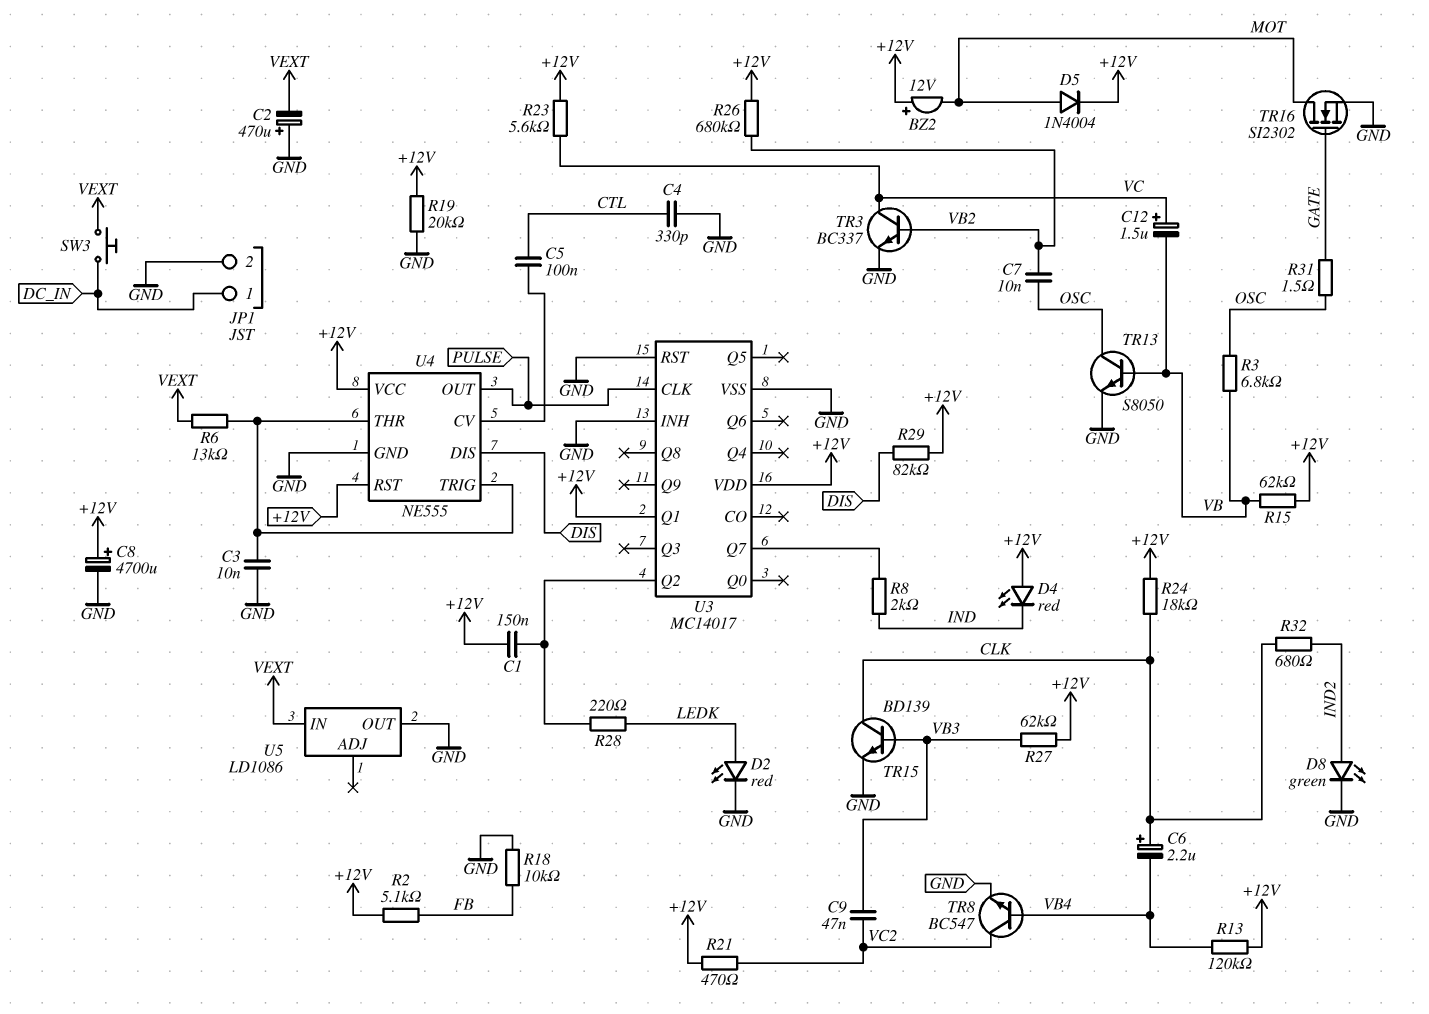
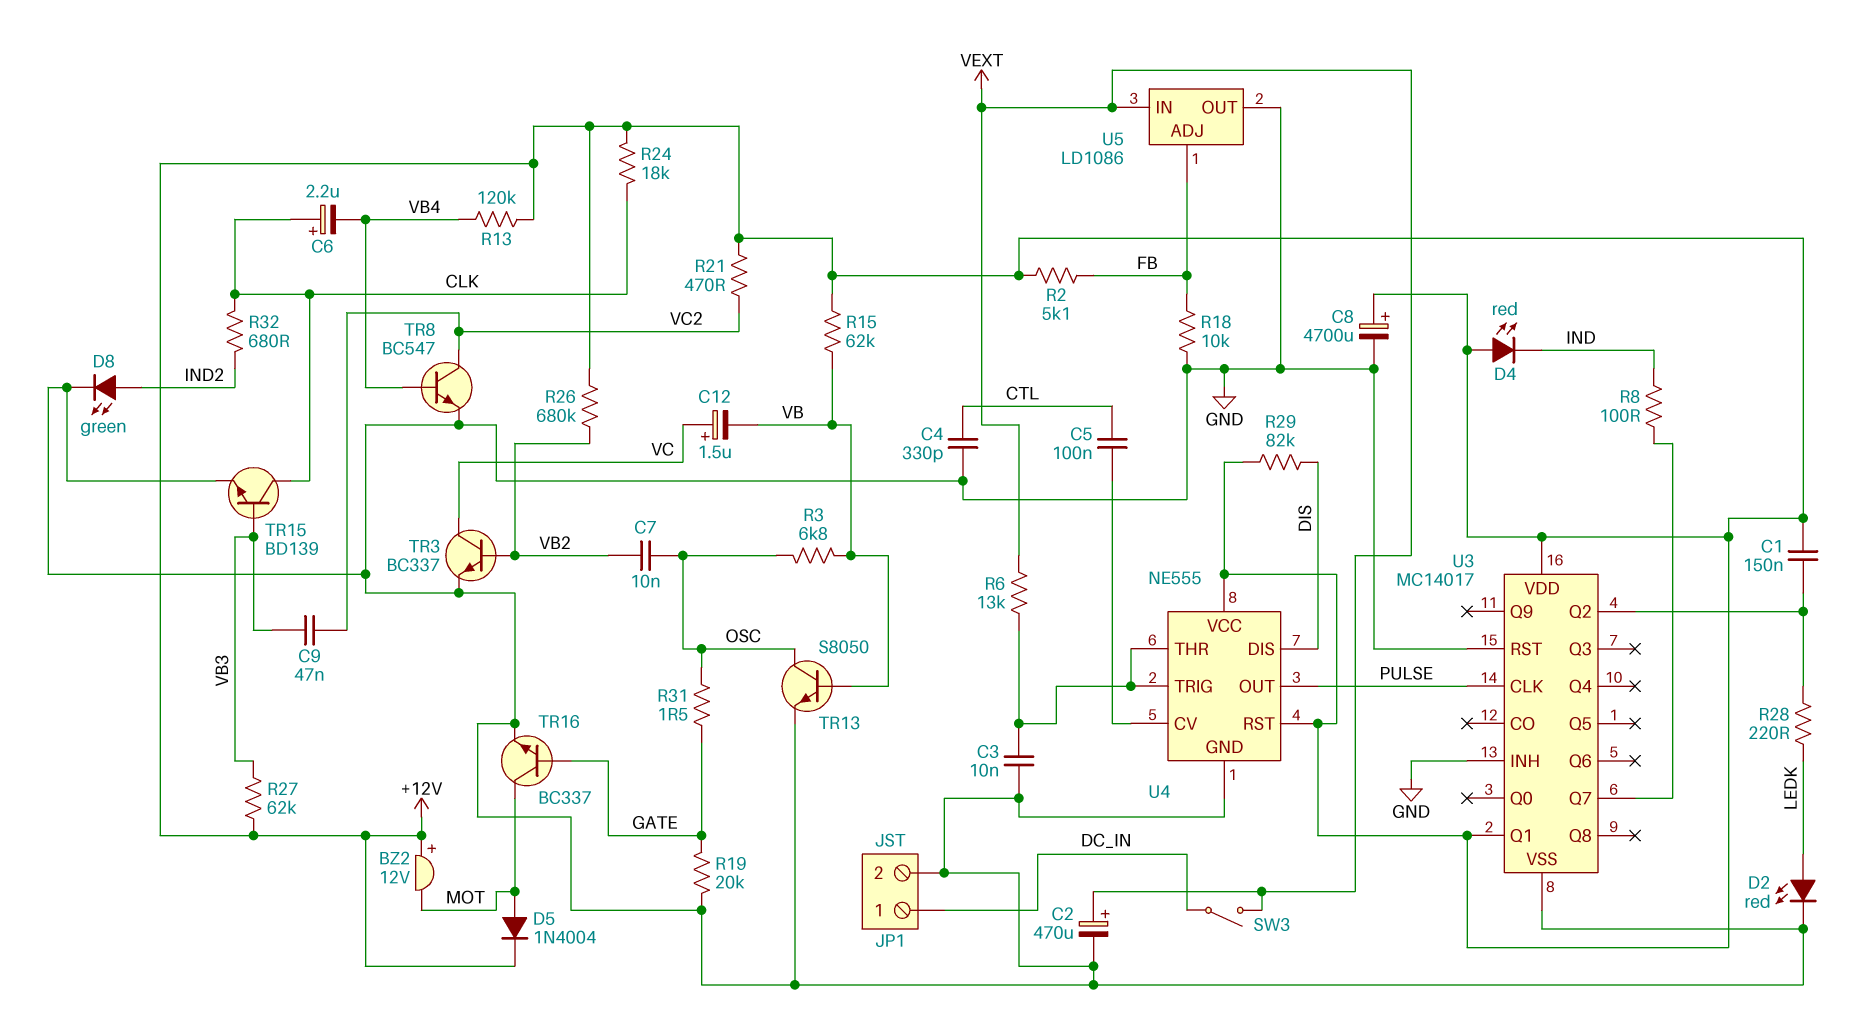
C2: 470uF (plus GND, minus VEXT) -> 470uF (plus VEXT, minus GND)
R8: 2k (IND, U3/Q7) -> 100 (IND, U3/Q7)
R19: 20k (+12V, GND) -> 20k (GATE, GND)
R23: 5.6k (+12V, VC) -> none
SW3: button (DC_IN, VEXT) -> switch (DC_IN, VEXT)
TR16: NMOS SI2302 (G GATE, D MOT, S GND) -> NPN BC337 (B GATE, C MOT, E GND)
U5 pin ADJ: none -> FB

